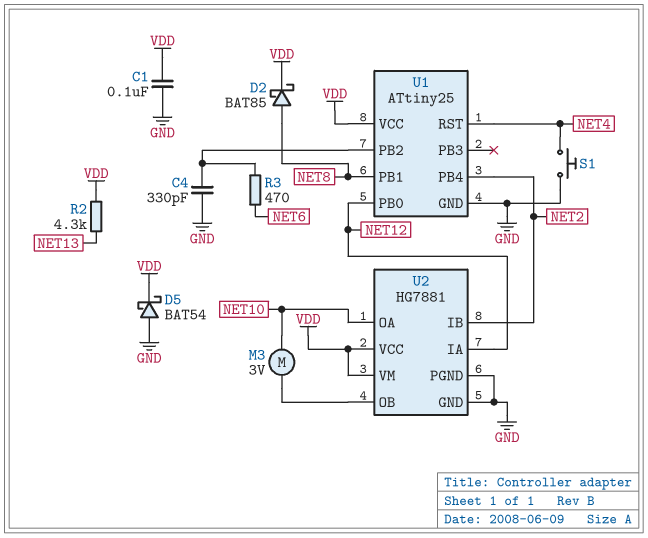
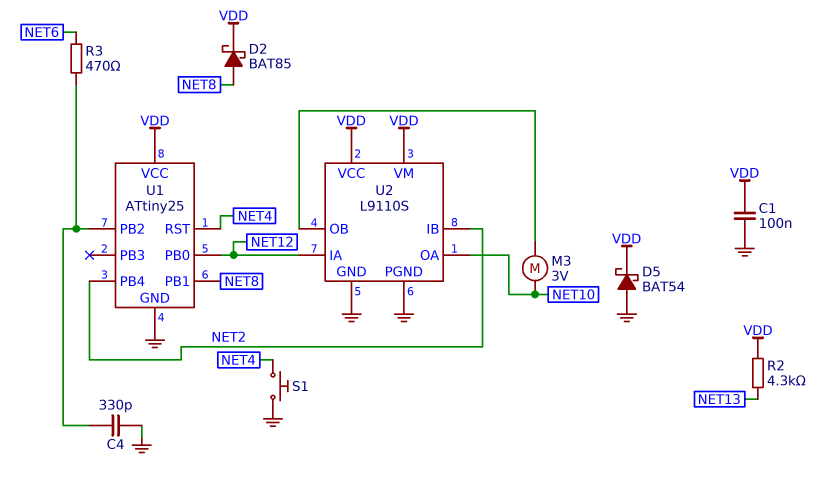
U2: HG7881 -> L9110S

